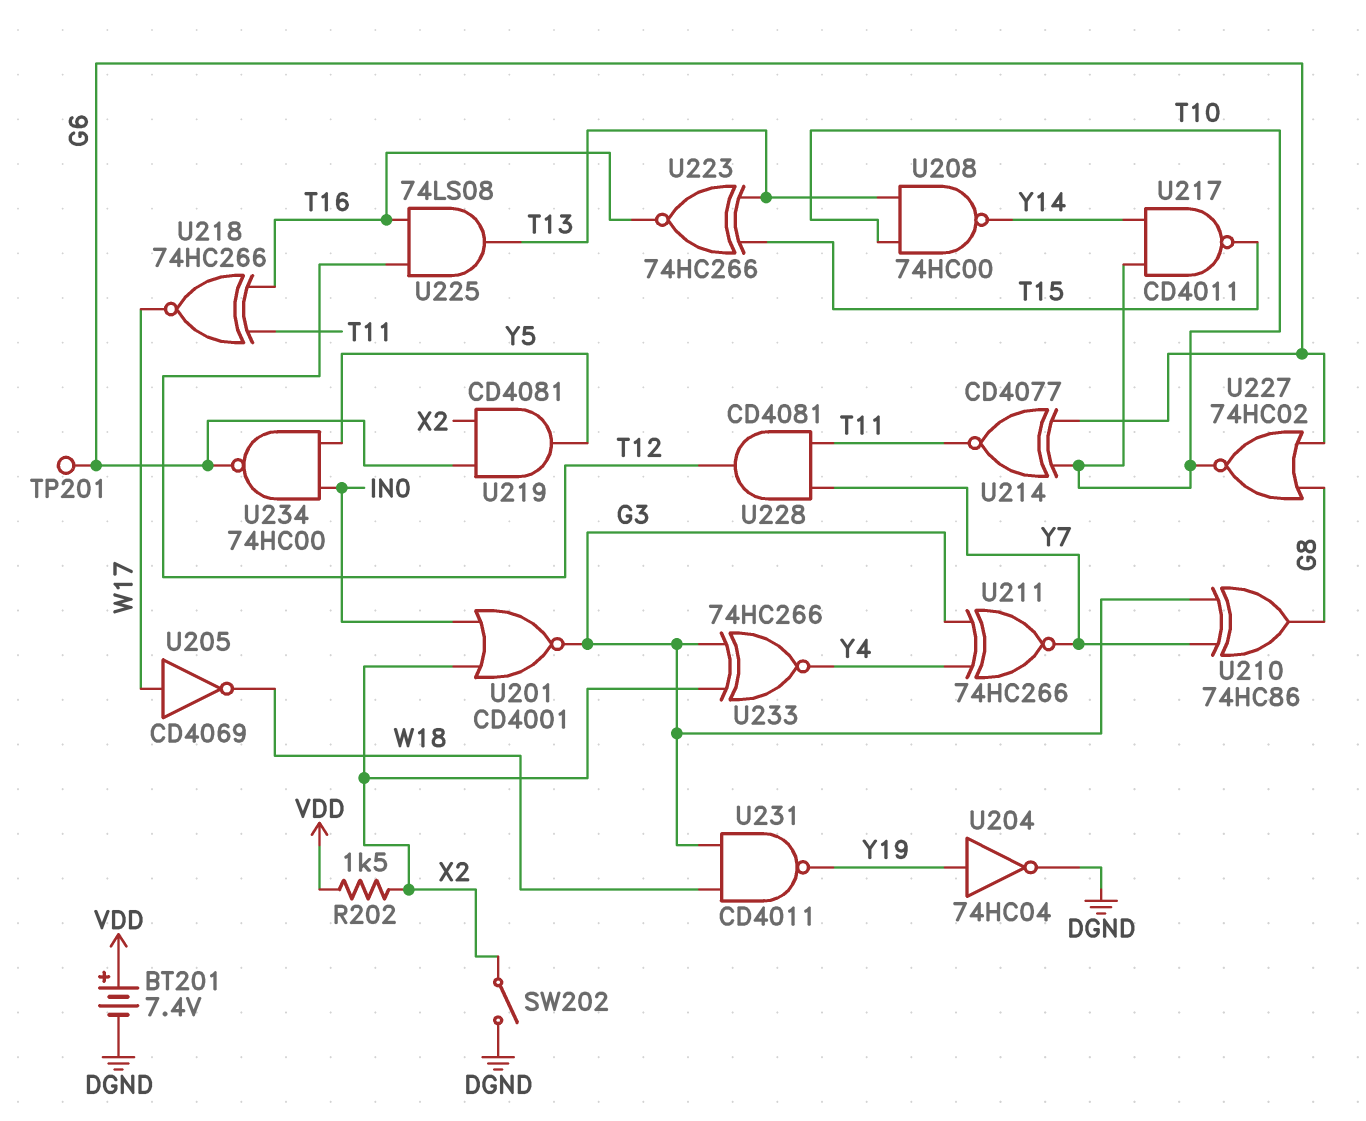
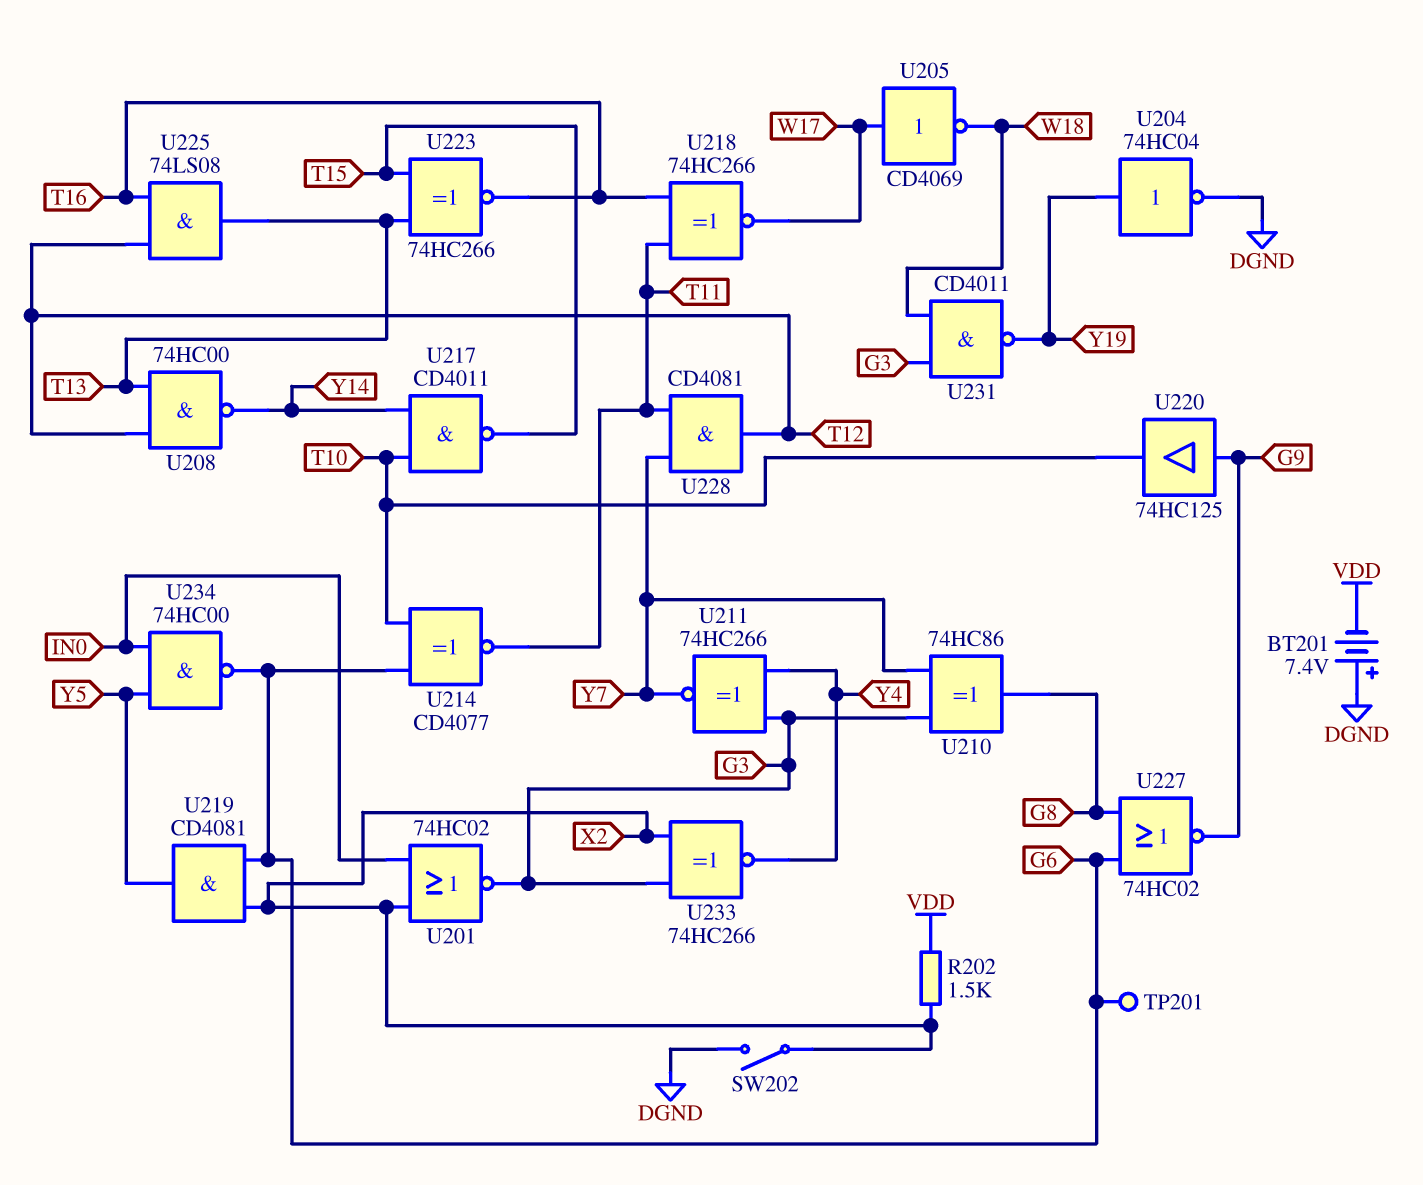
BT201: 7.4V (plus VDD, minus DGND) -> 7.4V (plus DGND, minus VDD)
U201: NOR CD4001 (in IN0, in X2, out G3) -> NOR 74HC02 (in IN0, in X2, out G3)
U208: NAND 74HC00 (in T10, in T13, out Y14) -> NAND 74HC00 (in T12, in T13, out Y14)
U220: none -> buffer 74HC125 (in G9, out T10)
U227: NOR 74HC02 (in G6, in G8, out T10) -> NOR 74HC02 (in G6, in G8, out G9)

